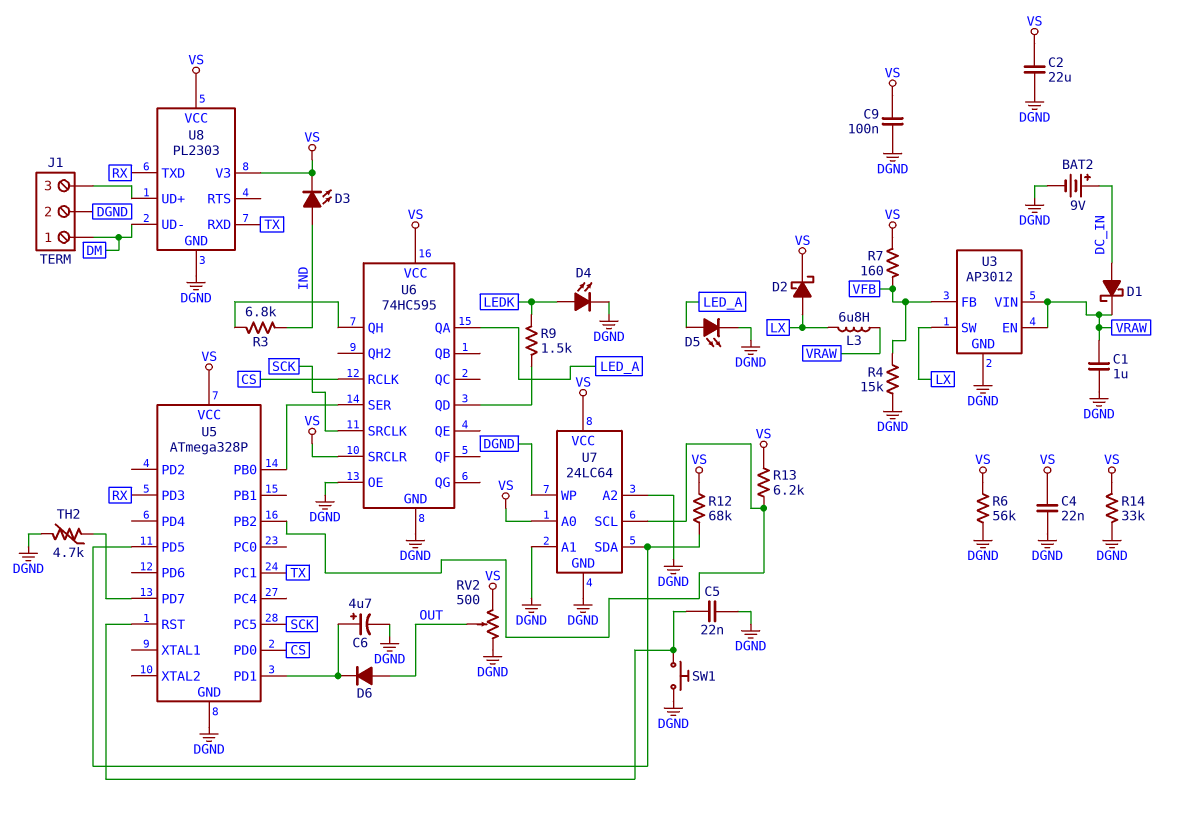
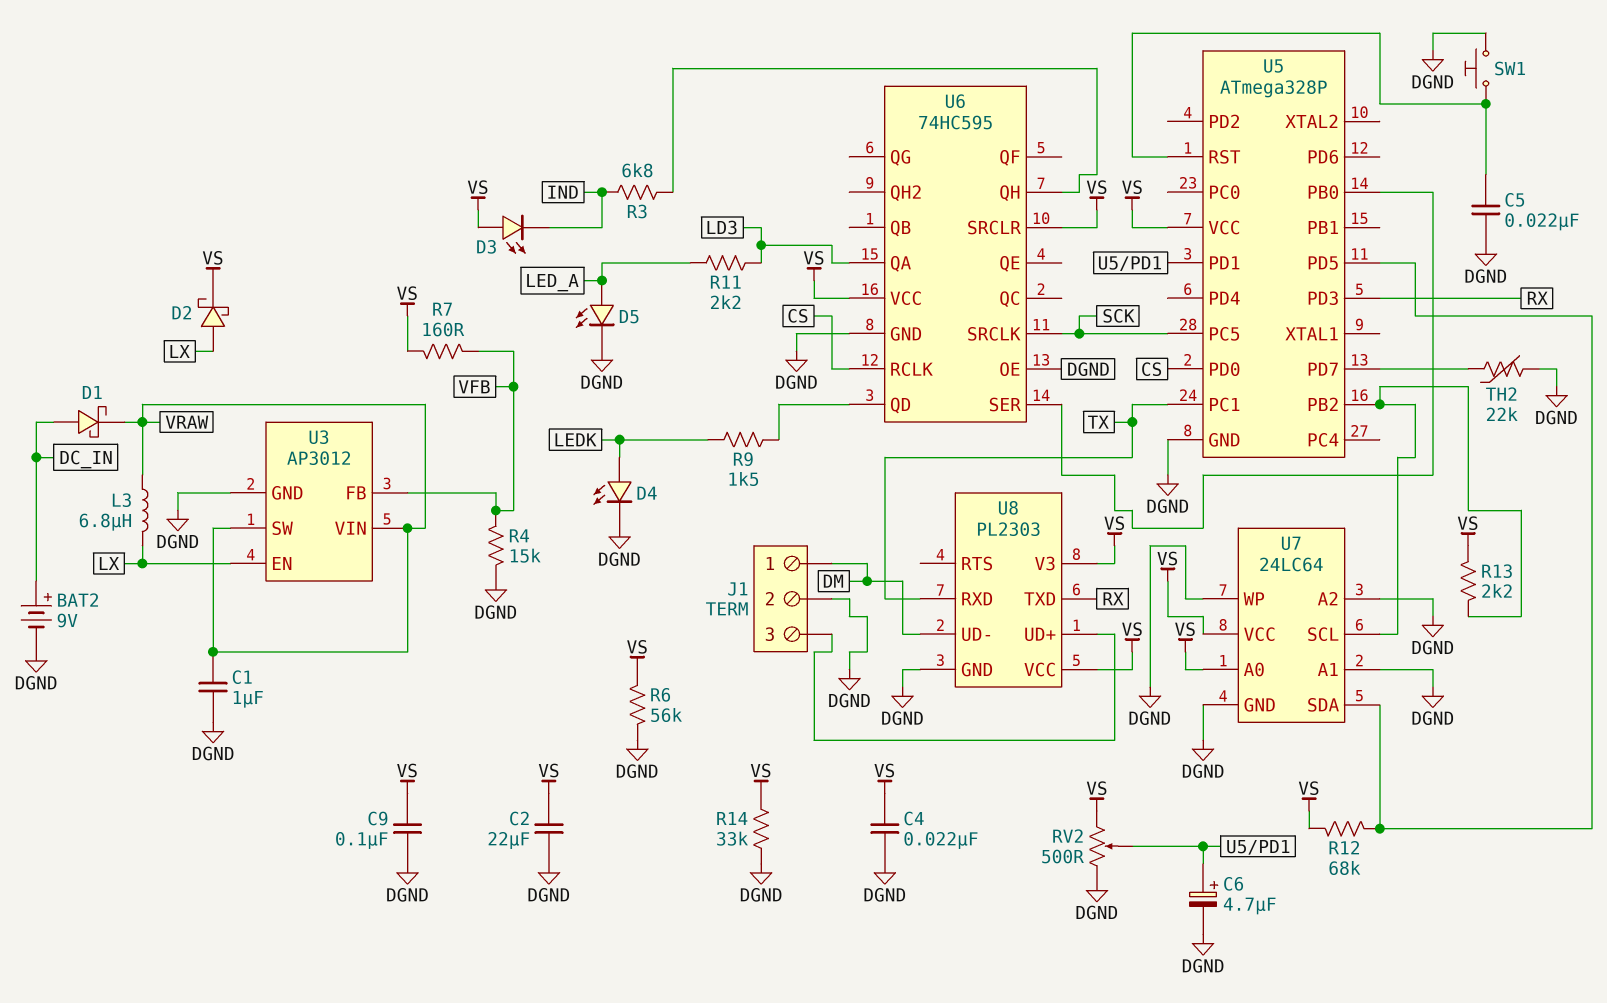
D3: LED (A IND, K VS) -> LED (A VS, K IND)
D6: diode (A OUT, K U5/PD1) -> none
R11: none -> 2.2k (LD3, LED_A)
R13: 6.2k (U5/PB2, VS) -> 2.2k (U5/PB2, VS)
RV2: 500 (DGND, VS, wiper OUT) -> 500 (DGND, VS, wiper U5/PD1)
TH2: 4.7k (DGND, U5/PD7) -> 22k (DGND, U5/PD7)
U3 pin EN: VRAW -> LX
U3 pin SW: LX -> VRAW
U6 pin QA: LED_A -> LD3

